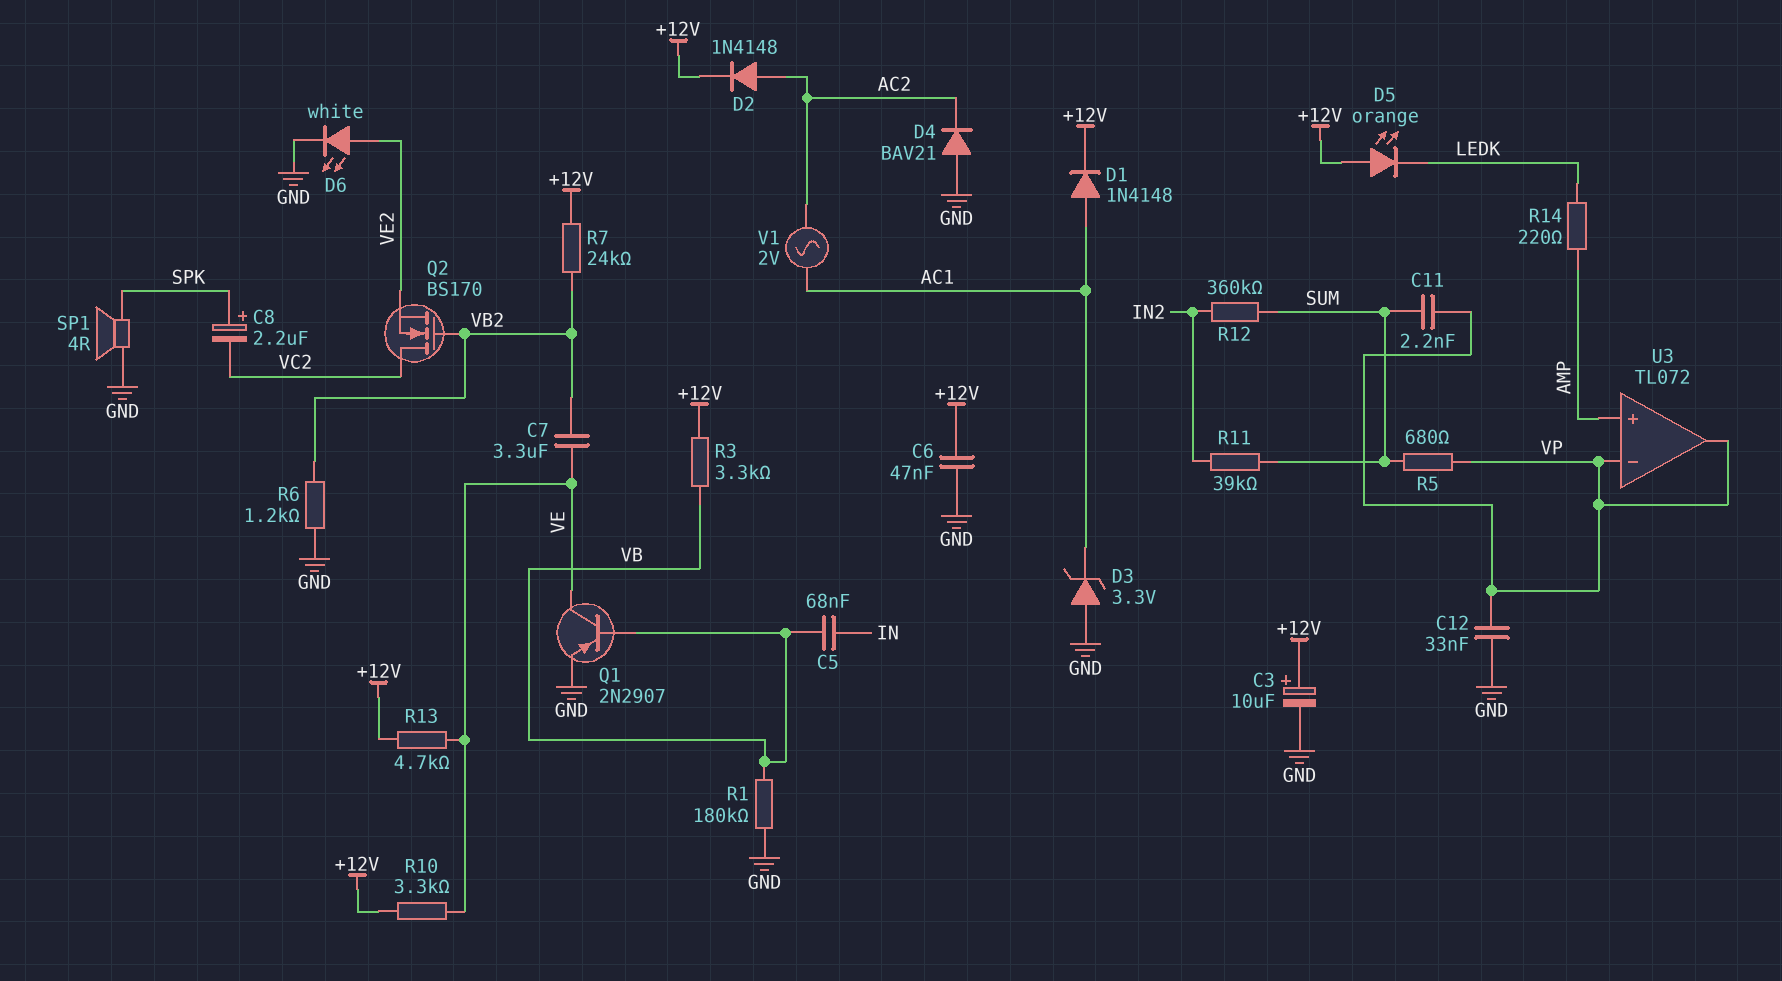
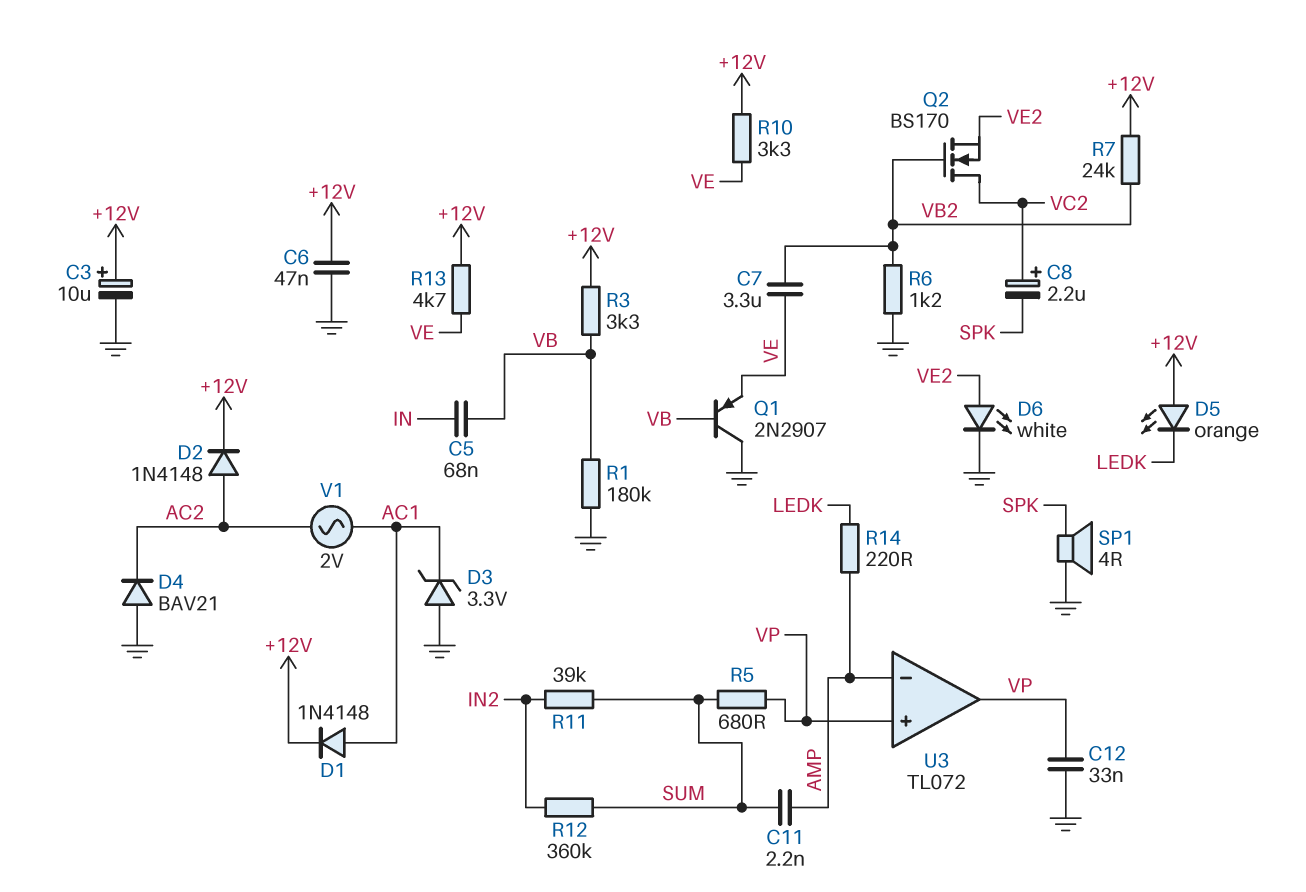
C8: 2.2uF (plus SPK, minus VC2) -> 2.2uF (plus VC2, minus SPK)
C11: 2.2nF (SUM, VP) -> 2.2nF (AMP, SUM)
Q1: PNP 2N2907 (B VB, C VE, E GND) -> PNP 2N2907 (B VB, C GND, E VE)
U3 pin in+: AMP -> VP
U3 pin in-: VP -> AMP

